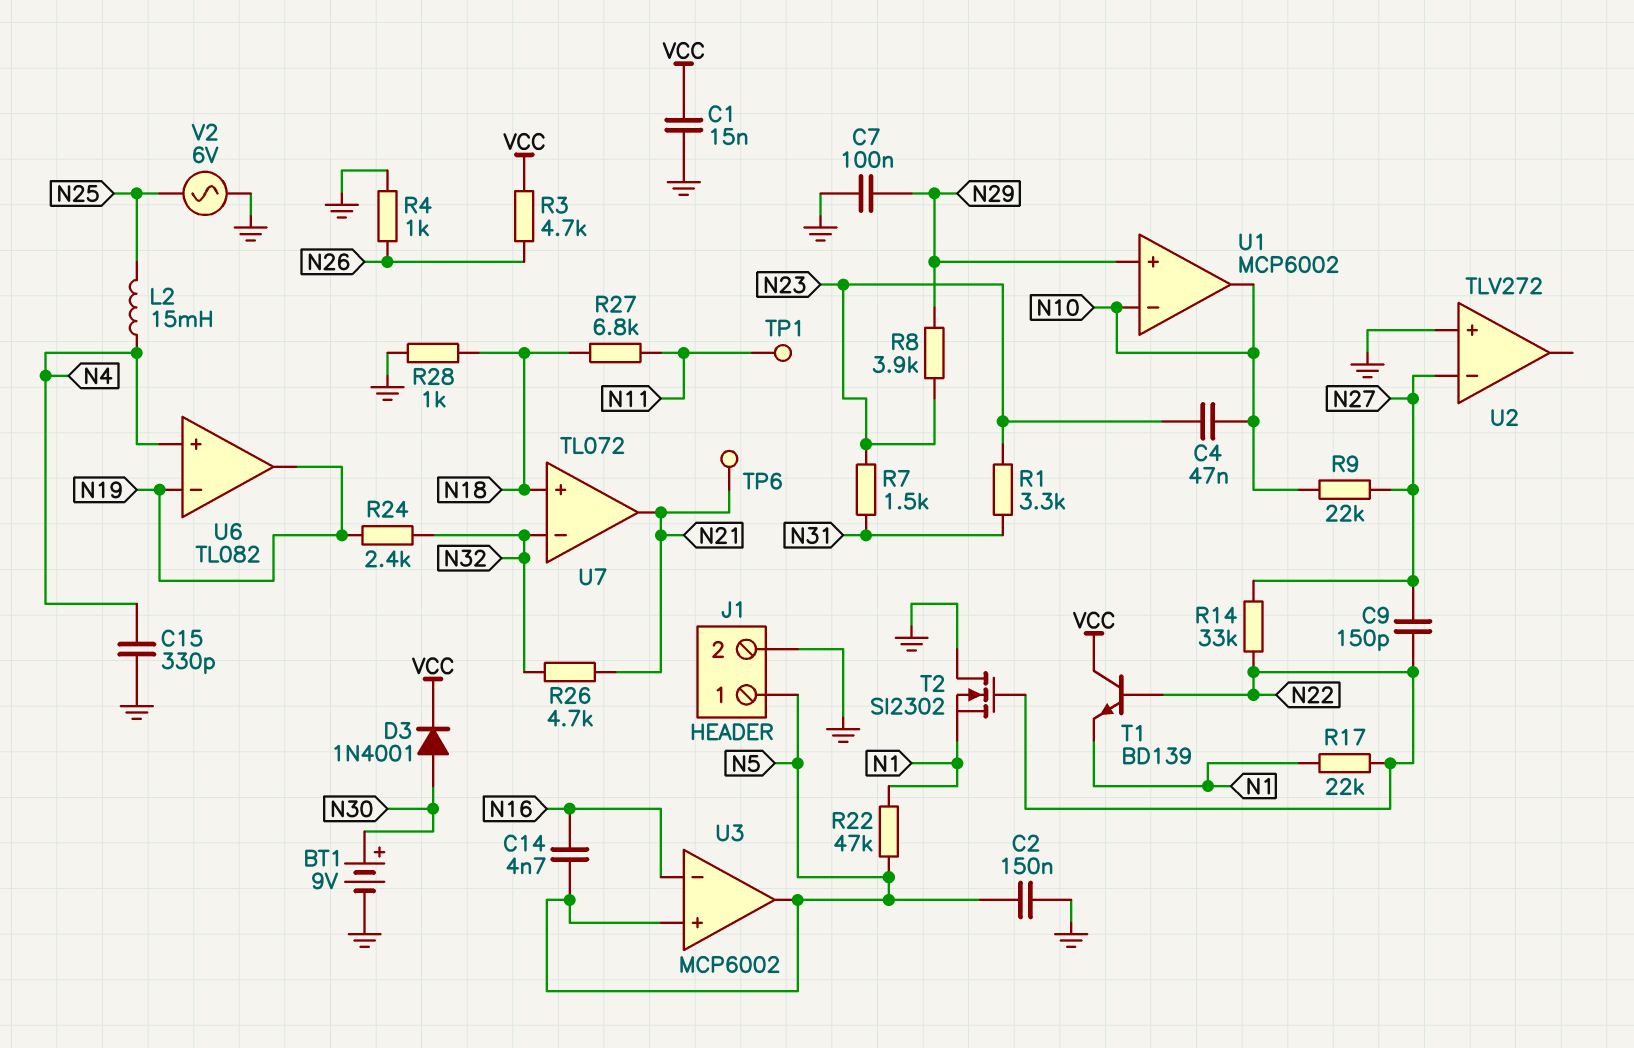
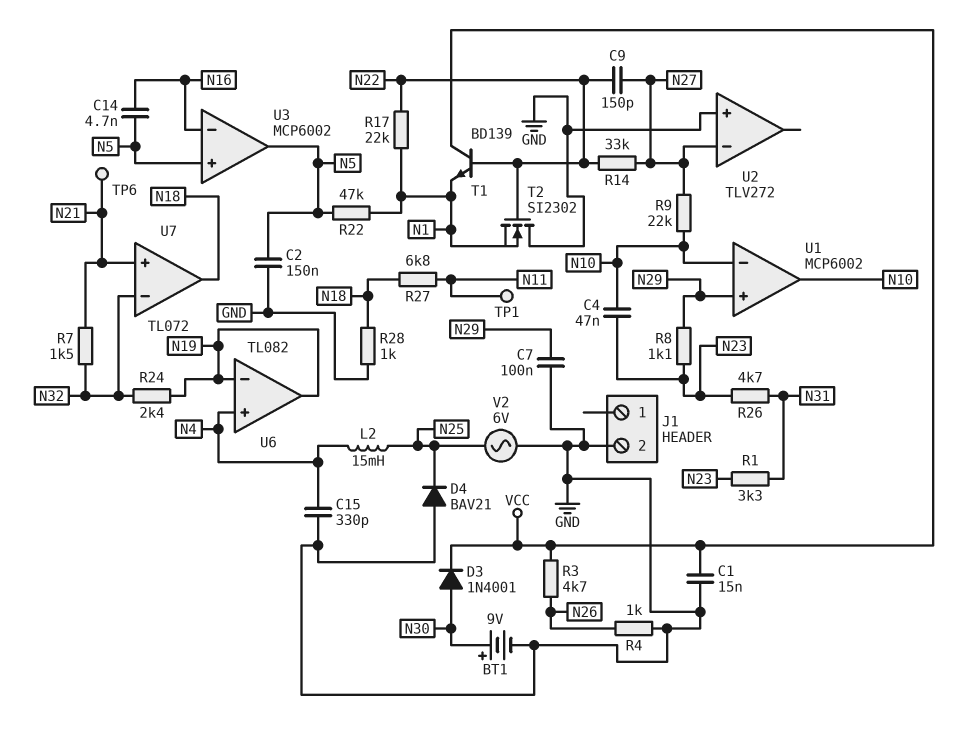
D4: none -> diode BAV21 (A GND, K N25)
J1 pin 1: N5 -> none
R7: 1.5k (N23, N31) -> 1.5k (N21, N32)
R8: 3.9k (N23, N29) -> 1.1k (N23, N29)
R26: 4.7k (N21, N32) -> 4.7k (N23, N31)
U7 pin in+: N18 -> N21
U7 pin out: N21 -> N18

